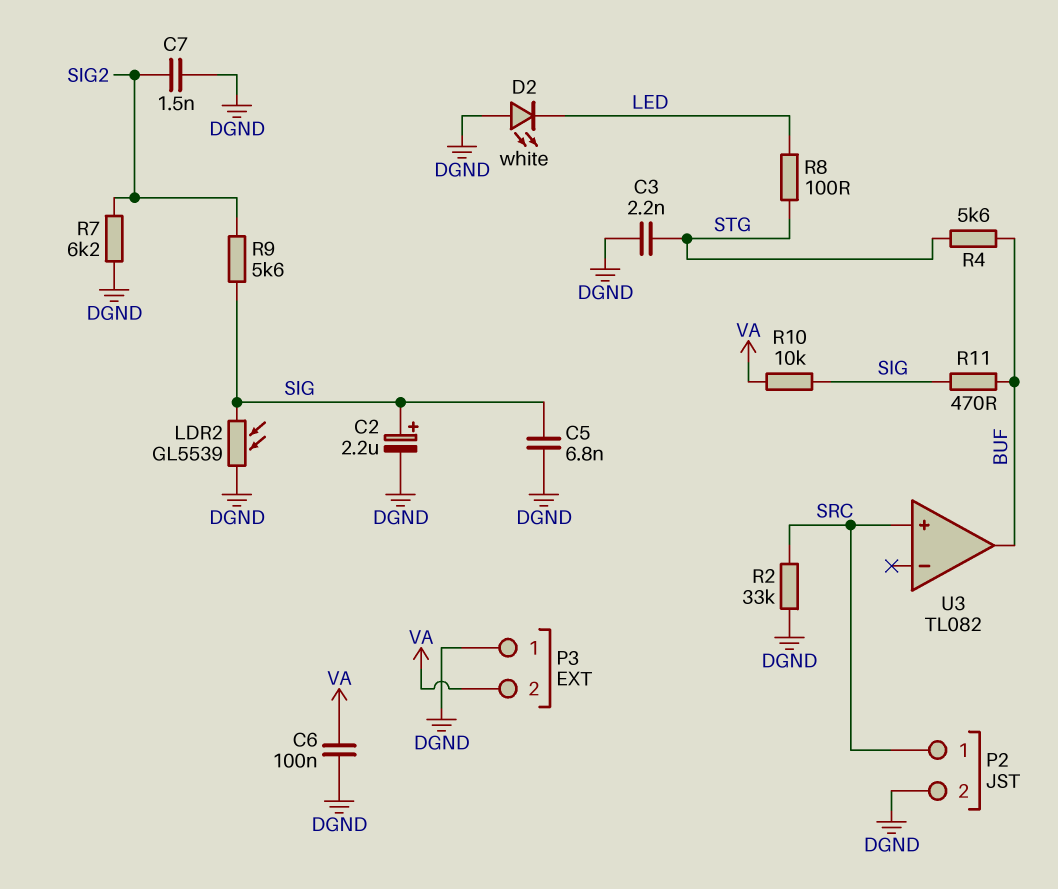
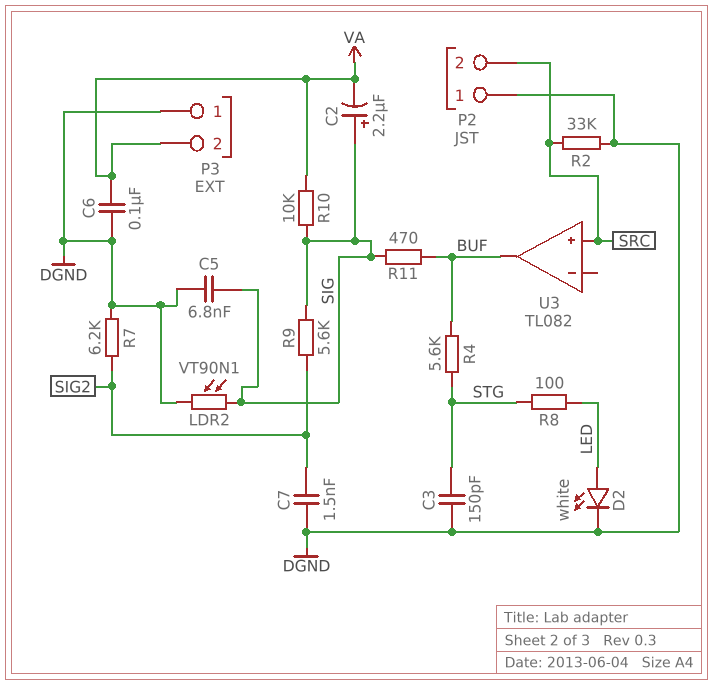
C2: 2.2uF (plus SIG, minus DGND) -> 2.2uF (plus SIG, minus VA)
C3: 2.2nF (DGND, STG) -> 150pF (DGND, STG)
D2: LED white (A DGND, K LED) -> LED white (A LED, K DGND)
LDR2: GL5539 (DGND, SIG) -> VT90N1 (DGND, SIG)
P2 pin 1: SRC -> DGND
P2 pin 2: DGND -> SRC

